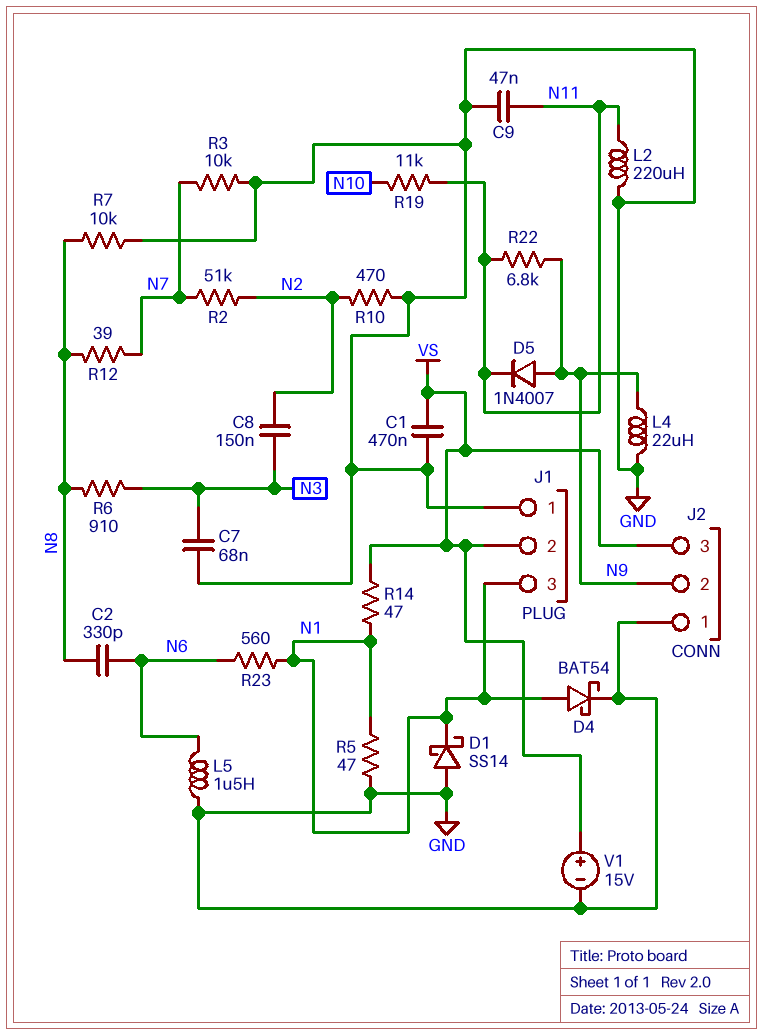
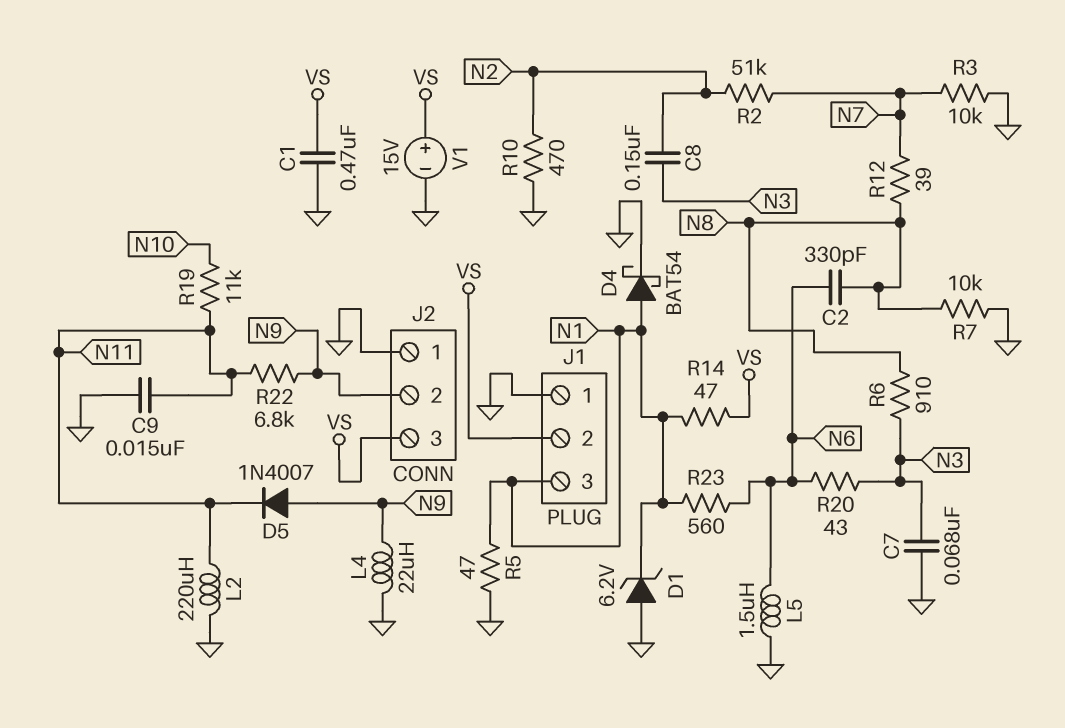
C9: 47nF (GND, N11) -> 15nF (GND, N11)
D1: schottky SS14 (A GND, K N1) -> zener 6.2V (A GND, K N1)
R20: none -> 43 (N3, N6)

